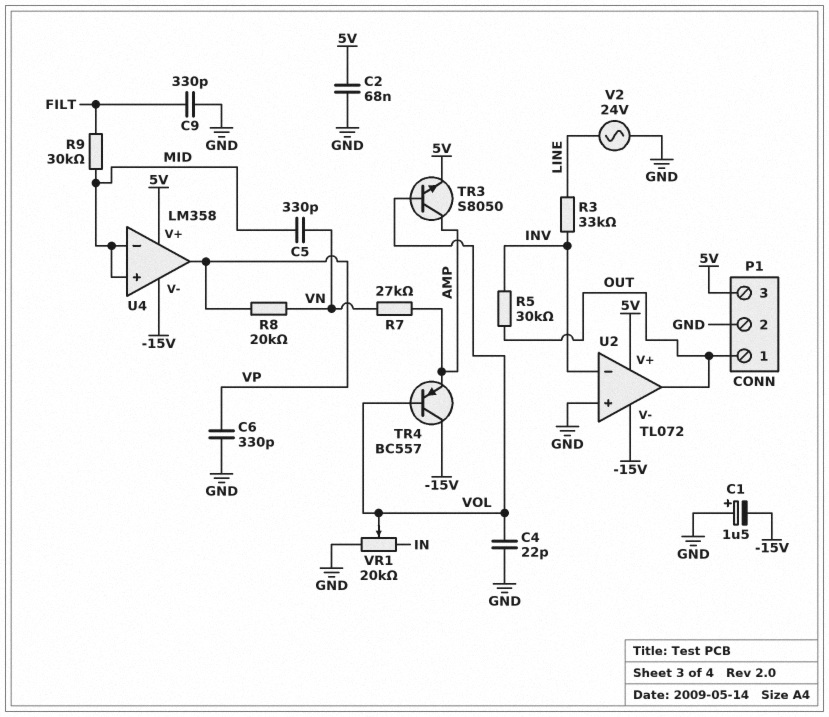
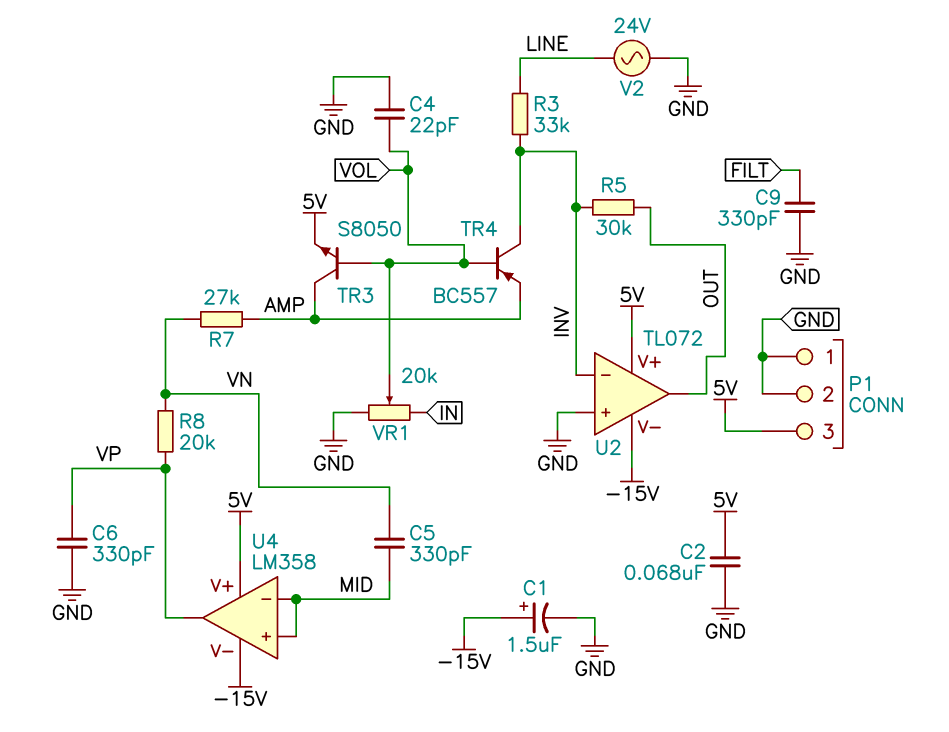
C1: 1.5uF (plus GND, minus -15V) -> 1.5uF (plus -15V, minus GND)
P1 pin 1: OUT -> GND
R9: 30k (FILT, MID) -> none
TR4: PNP BC557 (B VOL, C -15V, E AMP) -> PNP BC557 (B VOL, C INV, E AMP)

